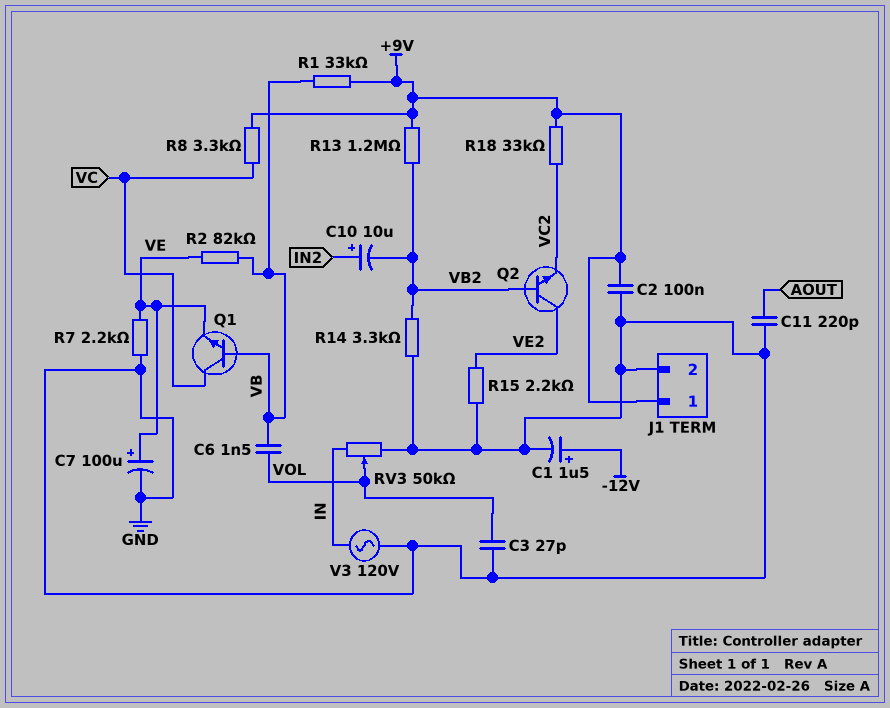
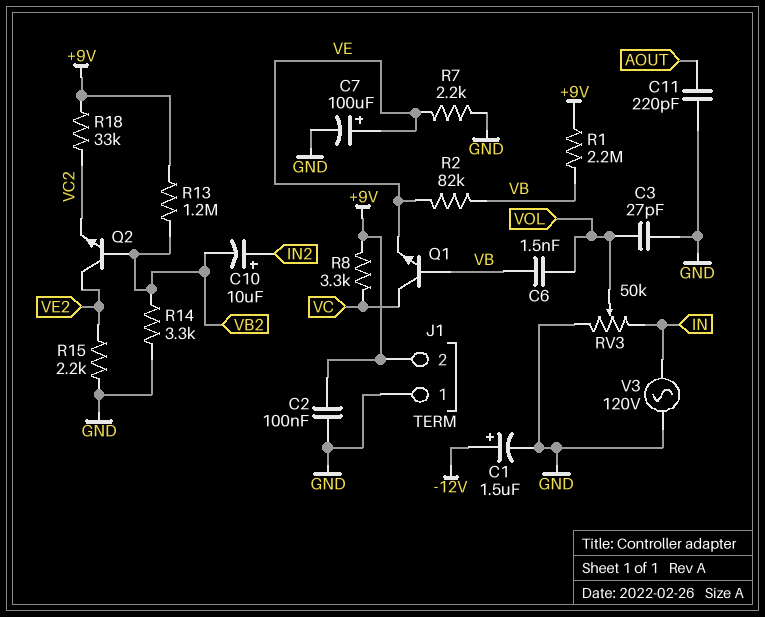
J1 pin 1: +9V -> GND
J1 pin 2: GND -> +9V
R1: 33k (+9V, VB) -> 2.2M (+9V, VB)

